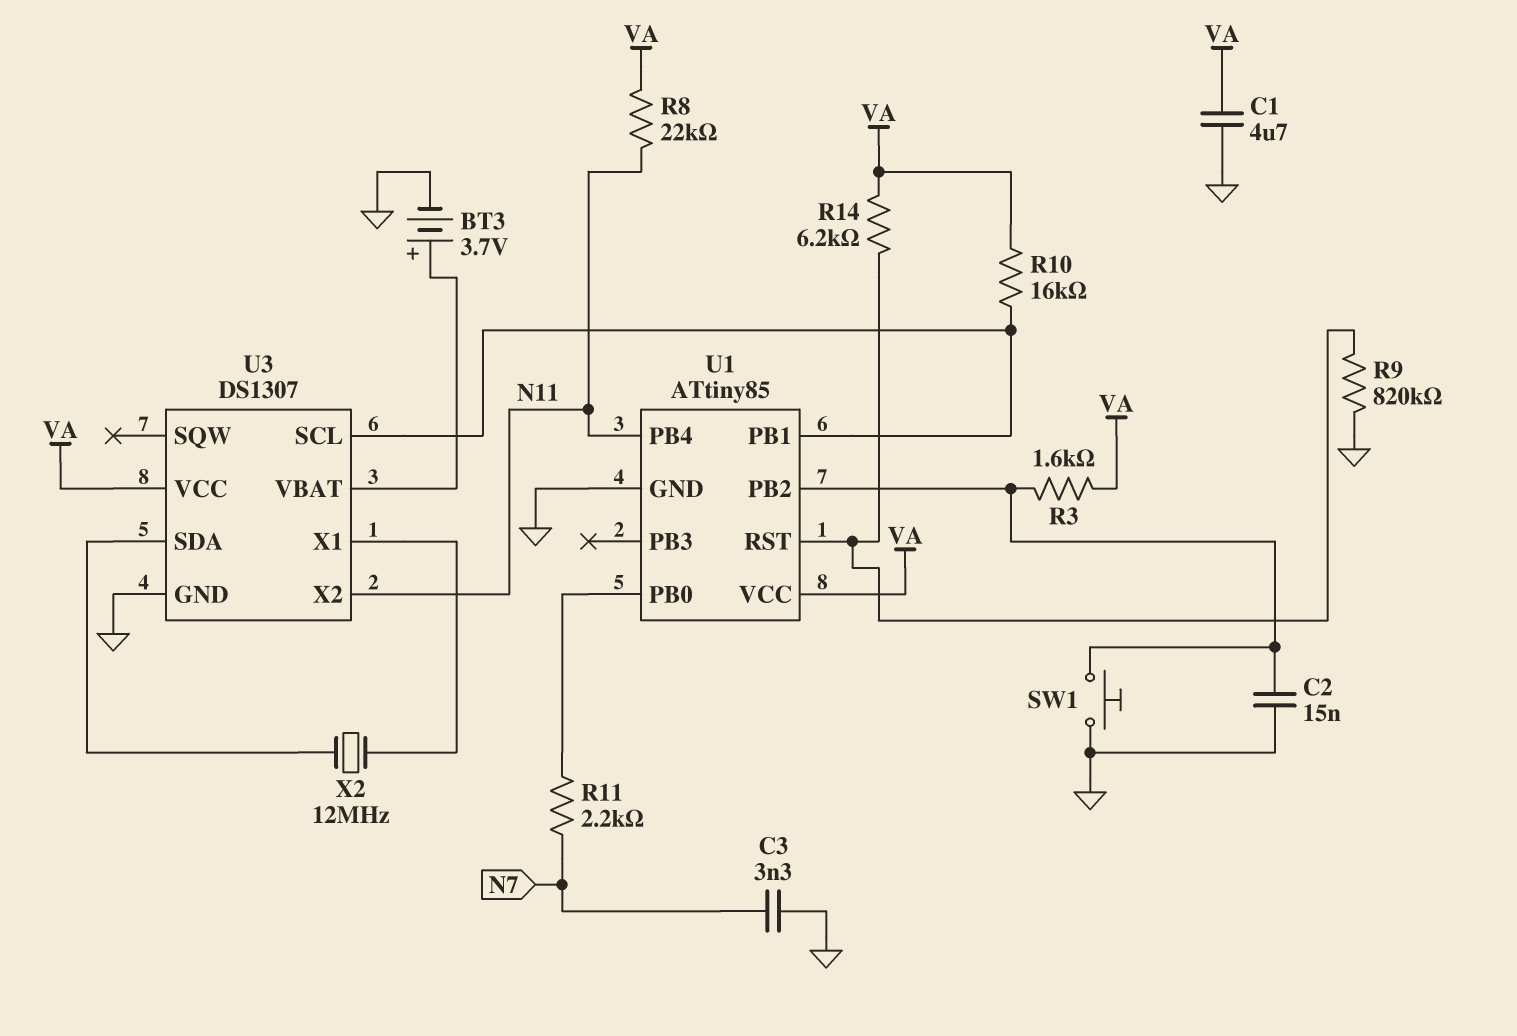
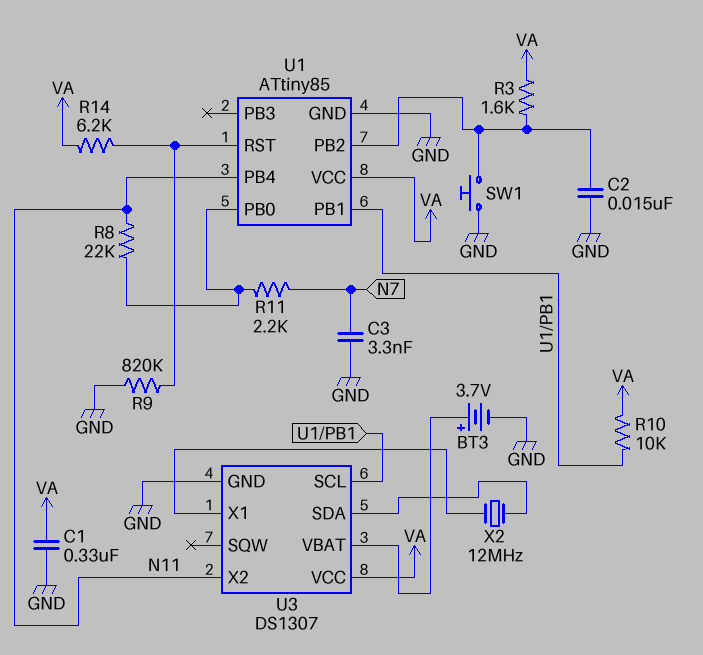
C1: 4.7uF (GND, VA) -> 330nF (GND, VA)
R8: 22k (N11, VA) -> 22k (N11, U1/PB0)
R10: 16k (U1/PB1, VA) -> 10k (U1/PB1, VA)

